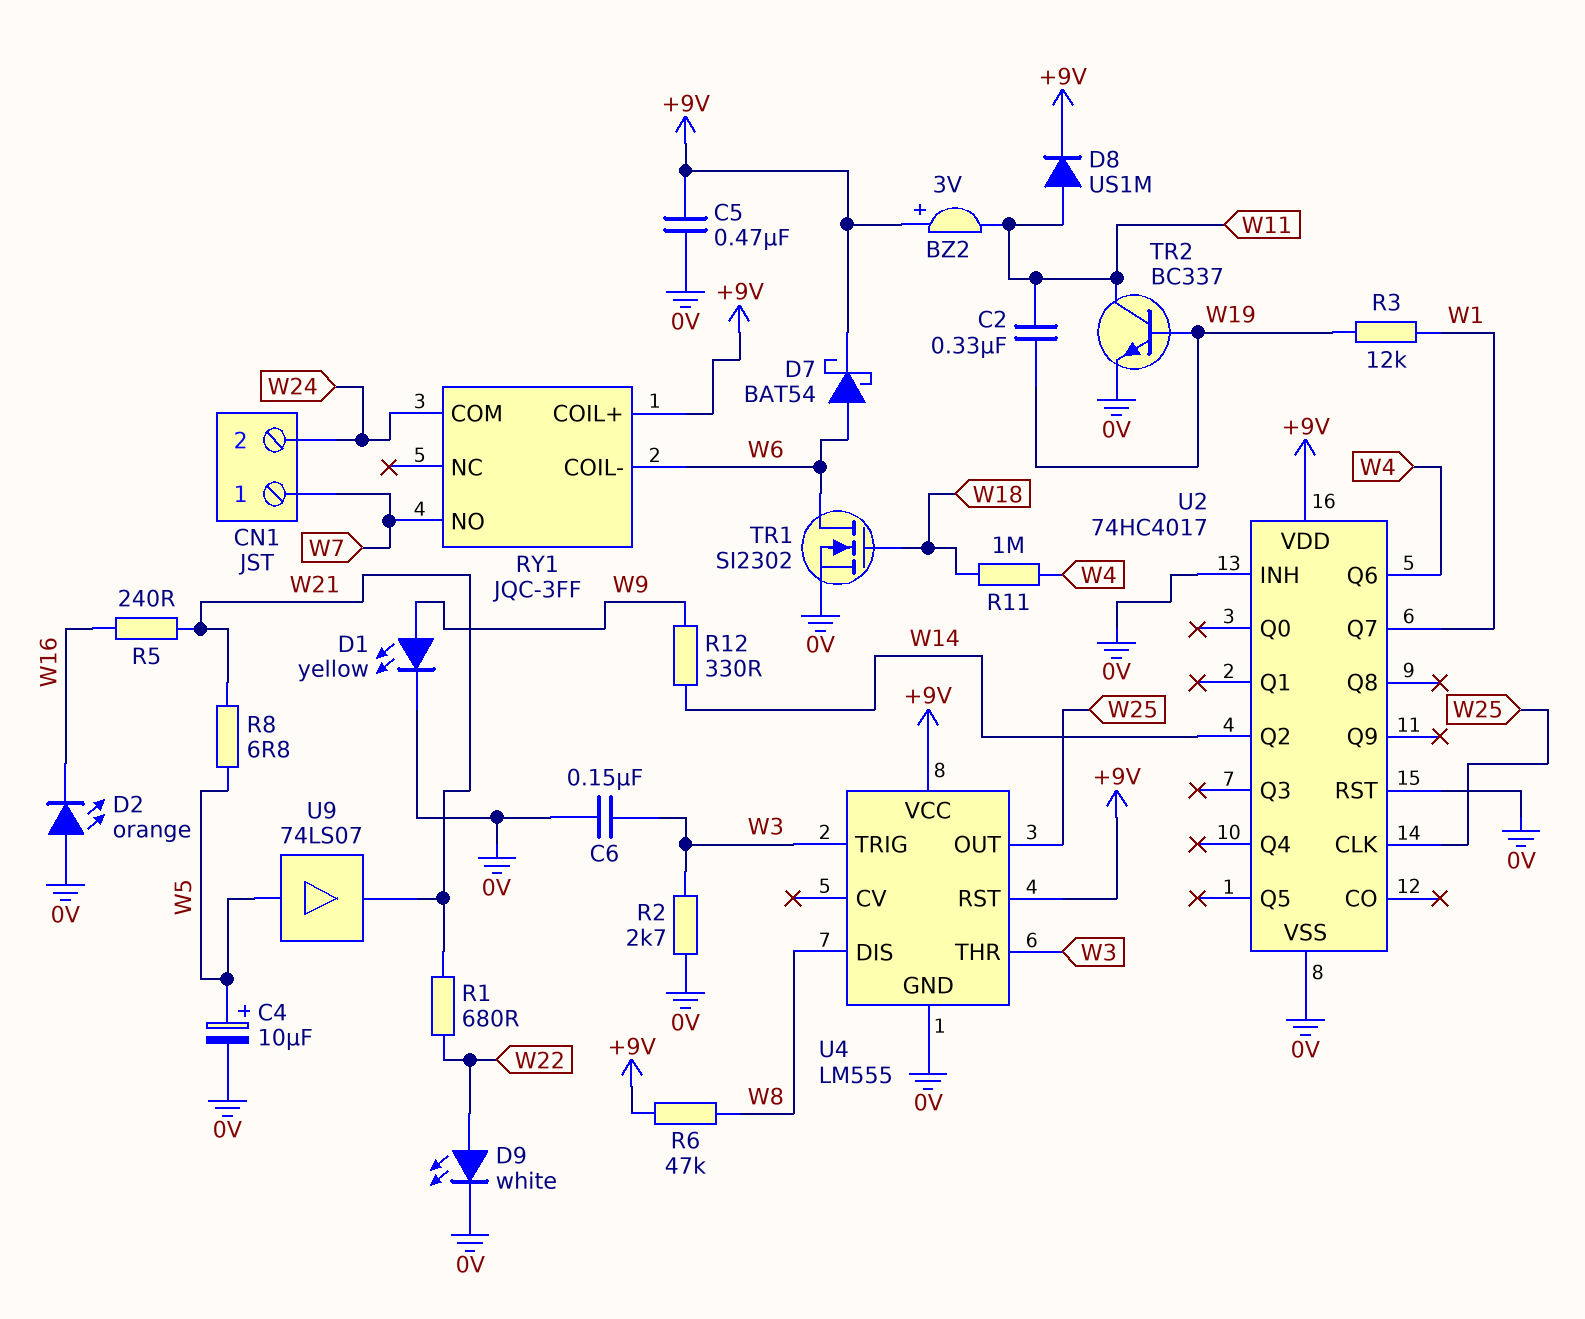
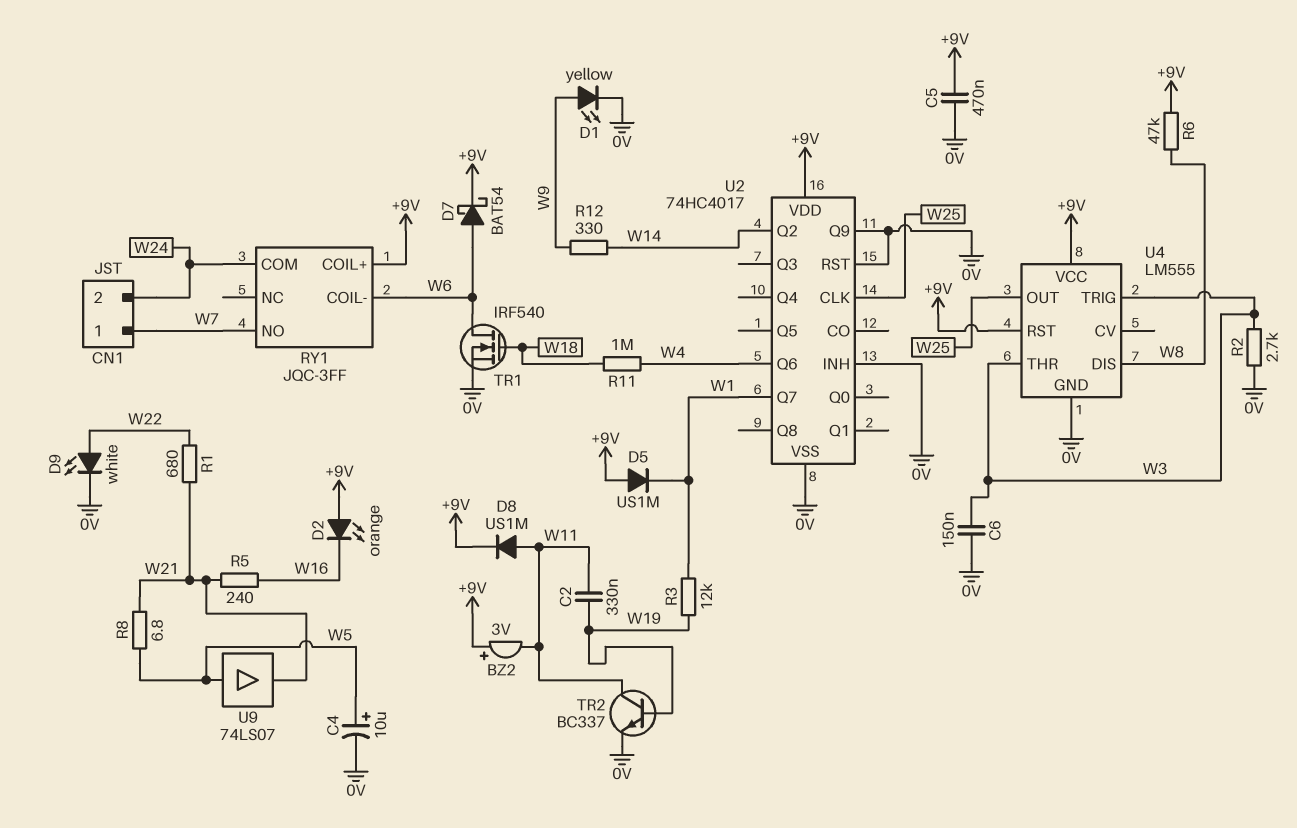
D2: LED orange (A 0V, K W16) -> LED orange (A +9V, K W16)
D5: none -> diode US1M (A +9V, K W1)
TR1: NMOS SI2302 (G W18, D W6, S 0V) -> NMOS IRF540 (G W18, D W6, S 0V)
U2 pin Q9: none -> 0V

